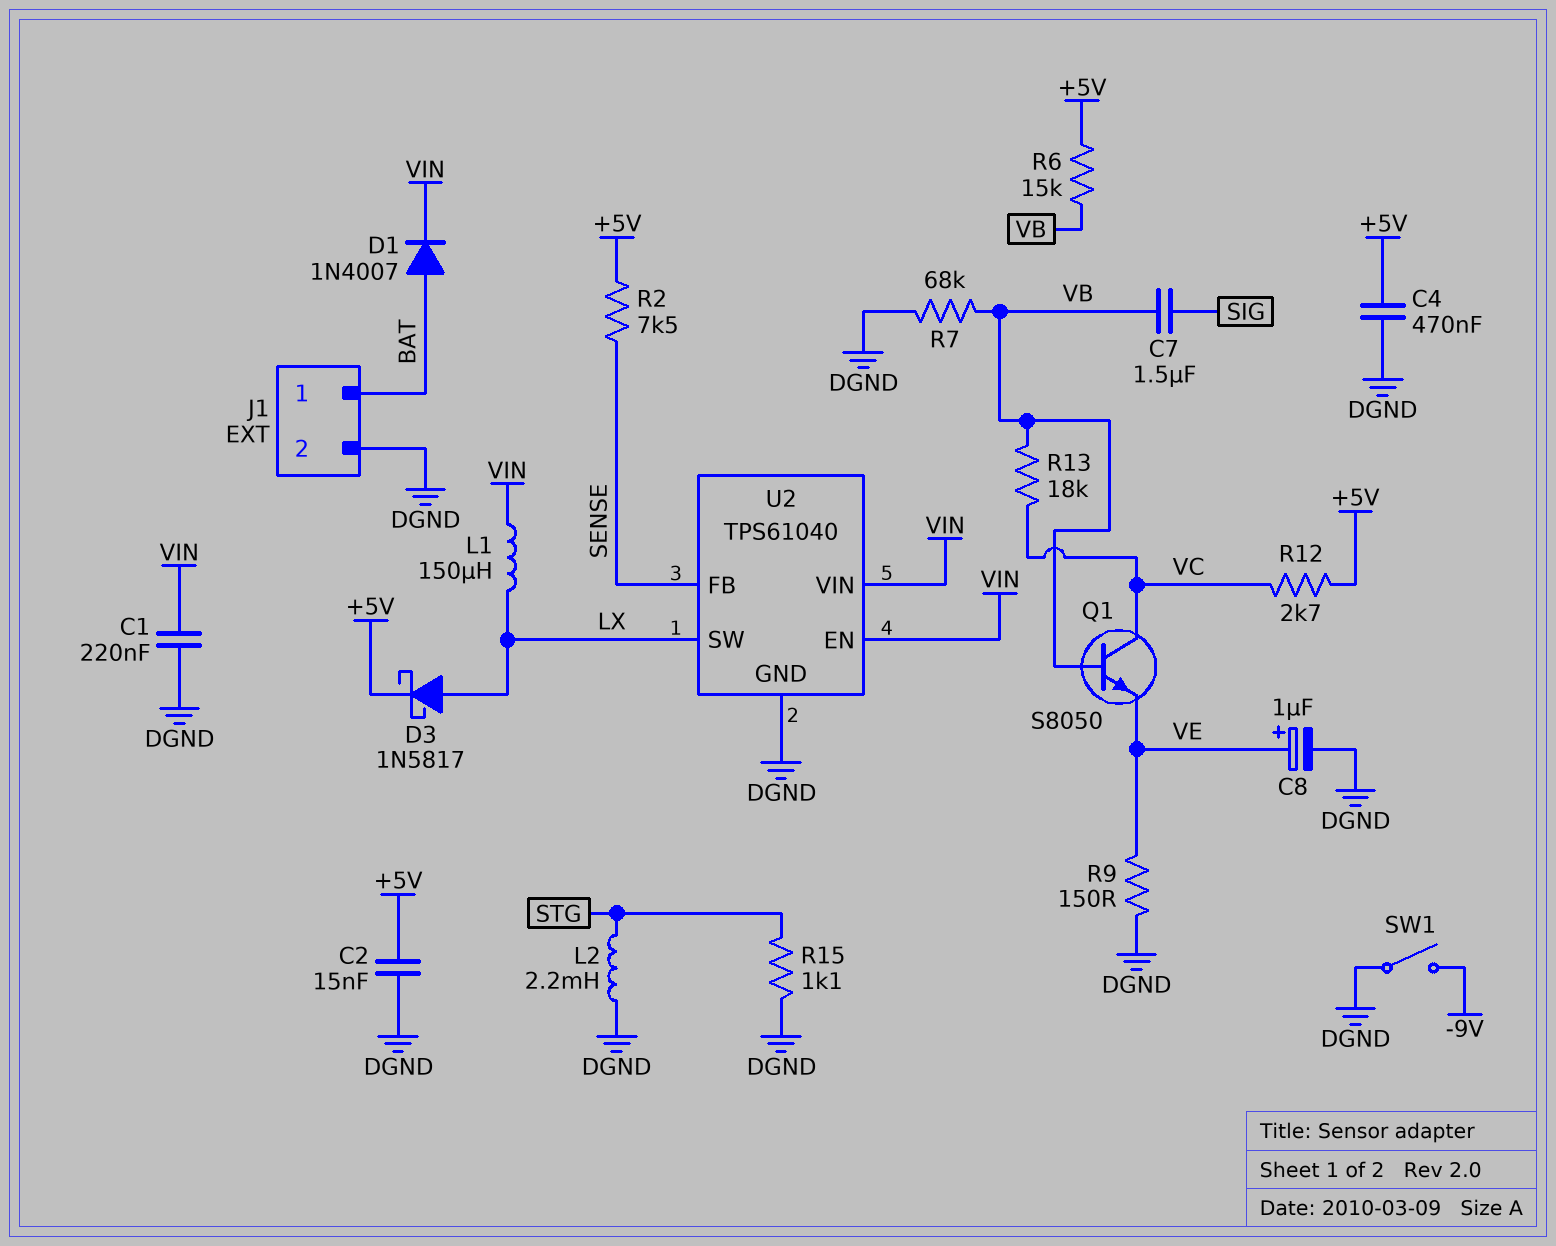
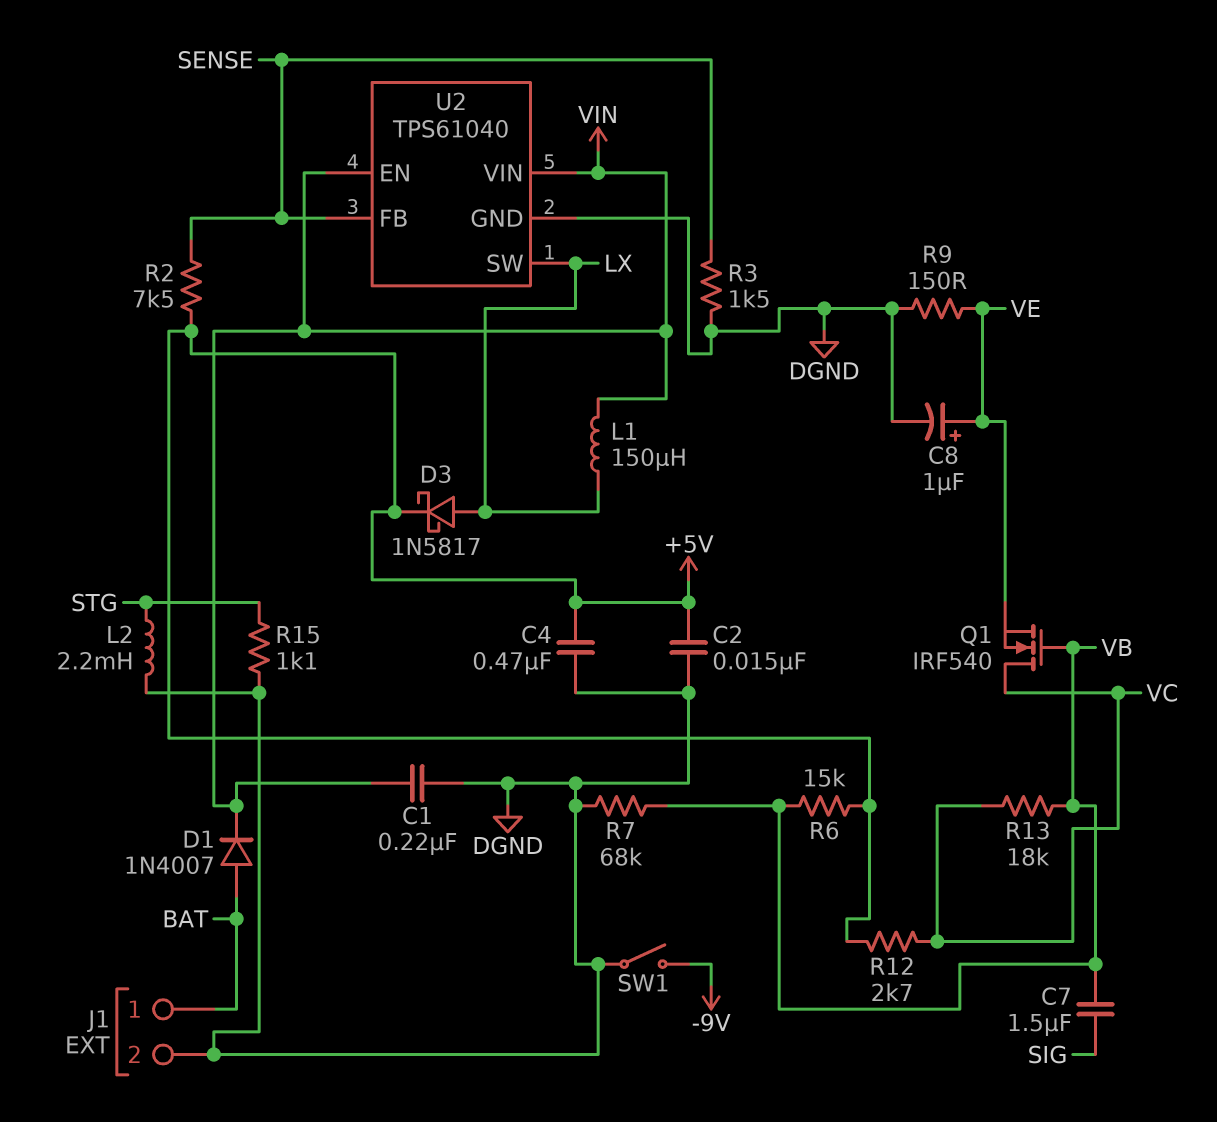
Q1: NPN S8050 (B VB, C VC, E VE) -> NMOS IRF540 (G VB, D VC, S VE)
R3: none -> 1.5k (DGND, SENSE)

